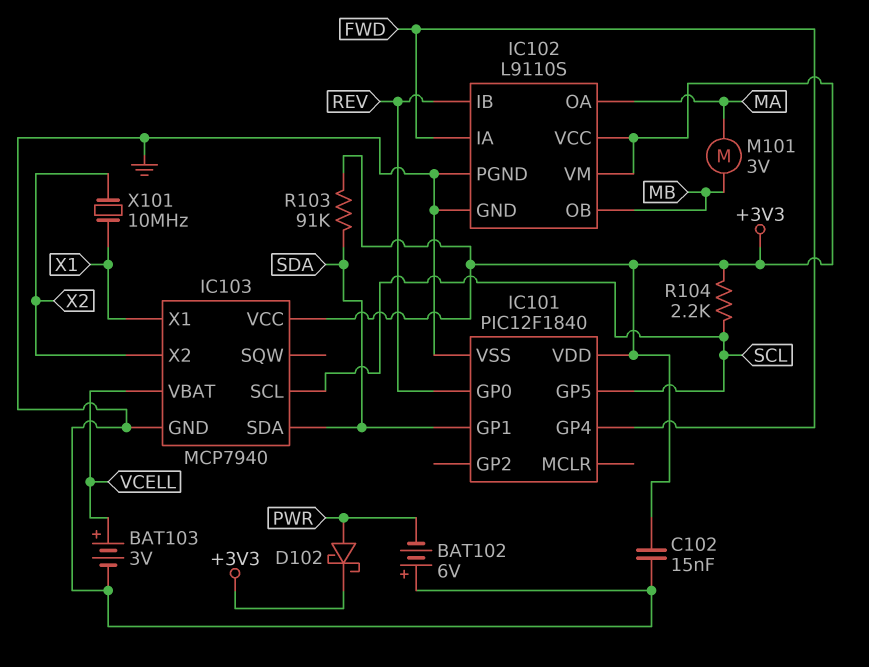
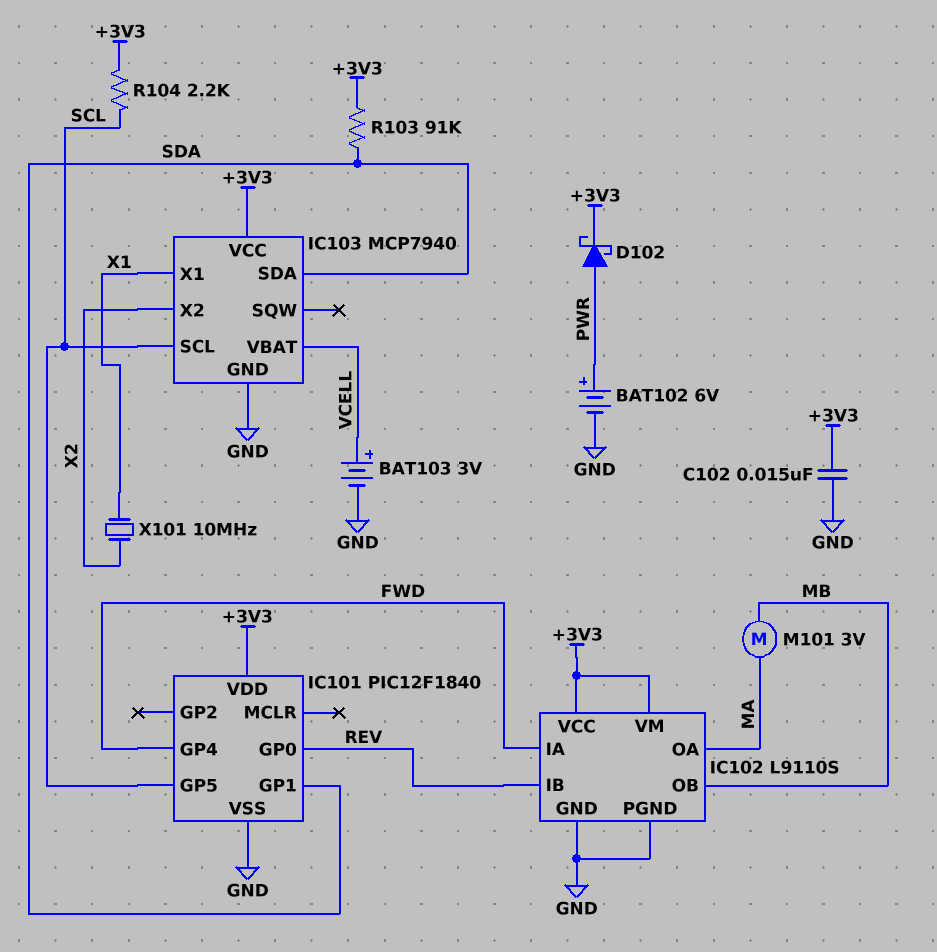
BAT102: 6V (plus GND, minus PWR) -> 6V (plus PWR, minus GND)

